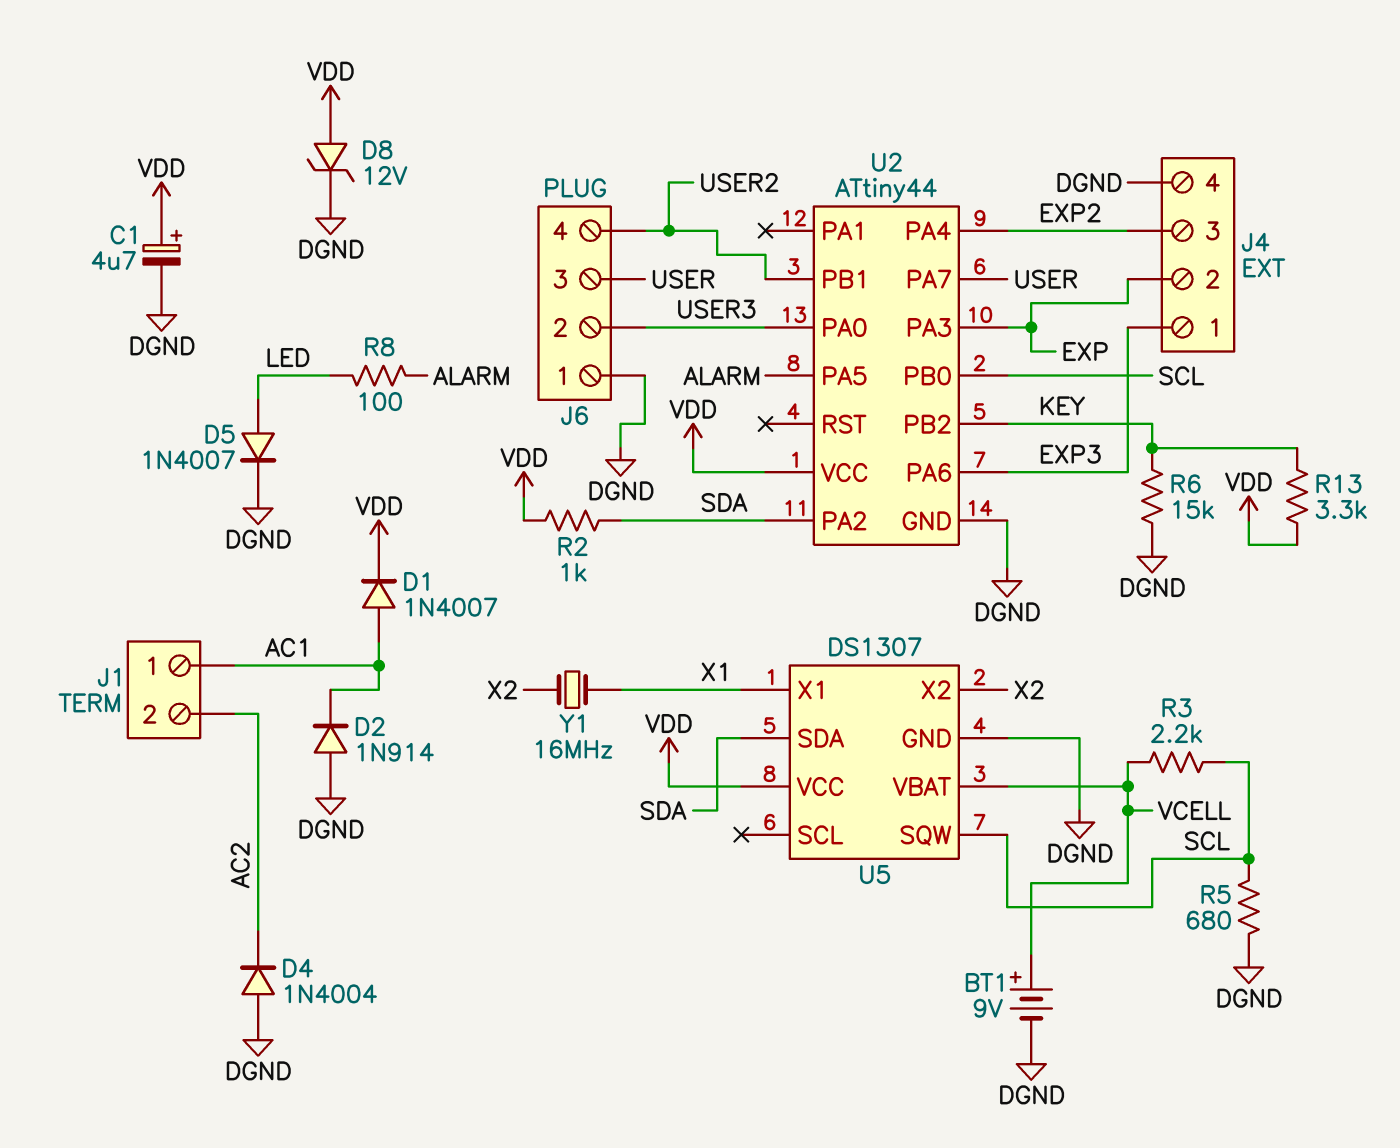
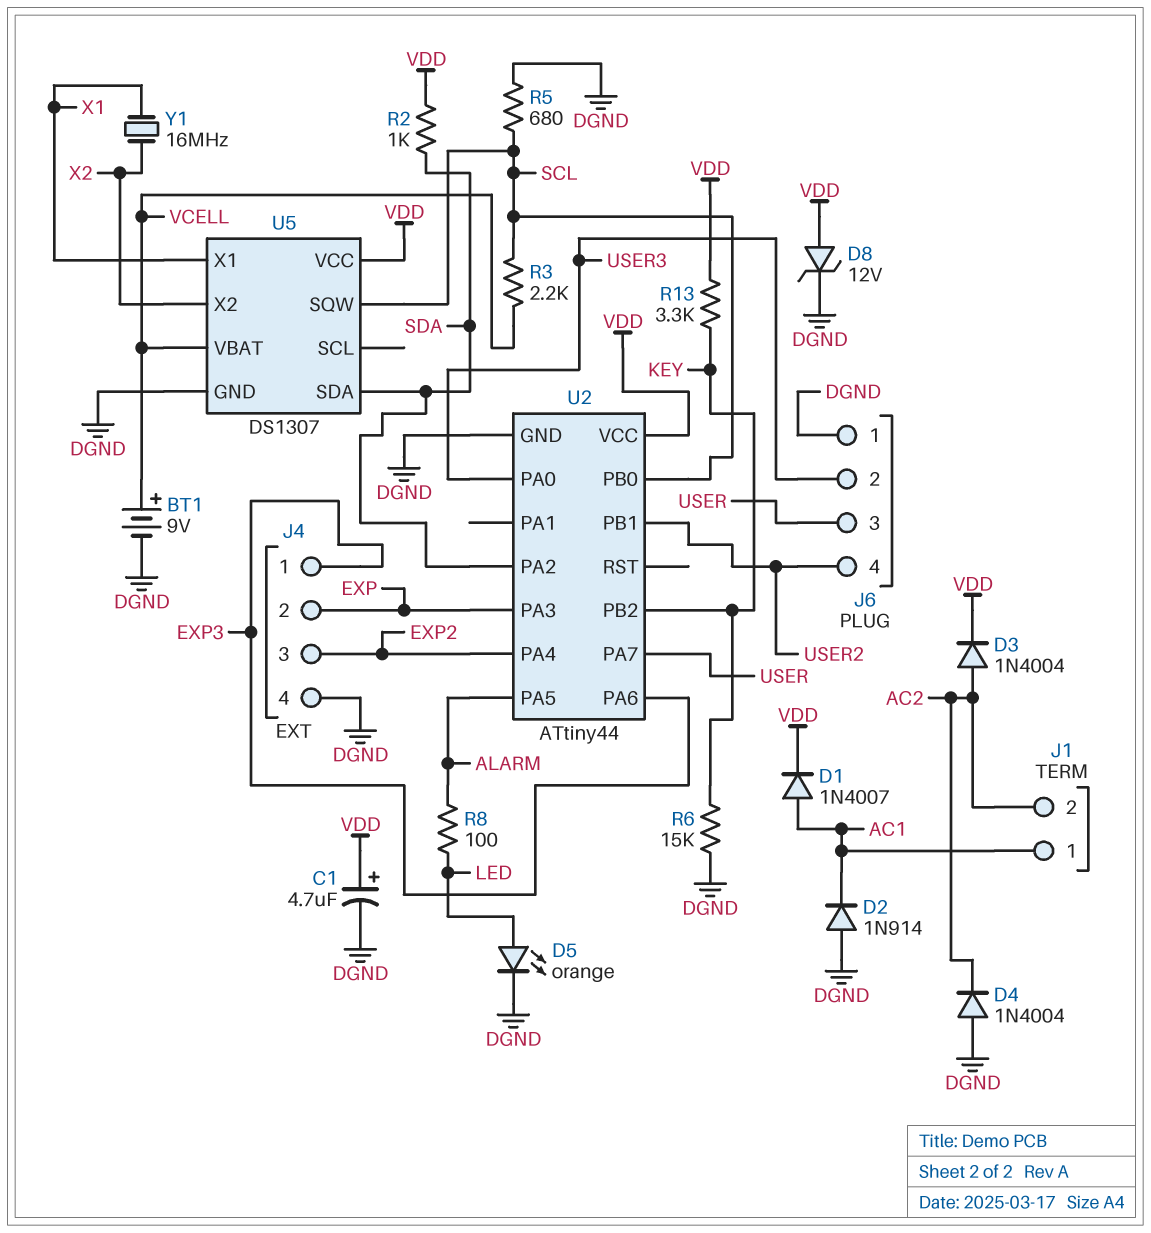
D3: none -> diode 1N4004 (A AC2, K VDD)
D5: diode 1N4007 (A LED, K DGND) -> LED orange (A LED, K DGND)

